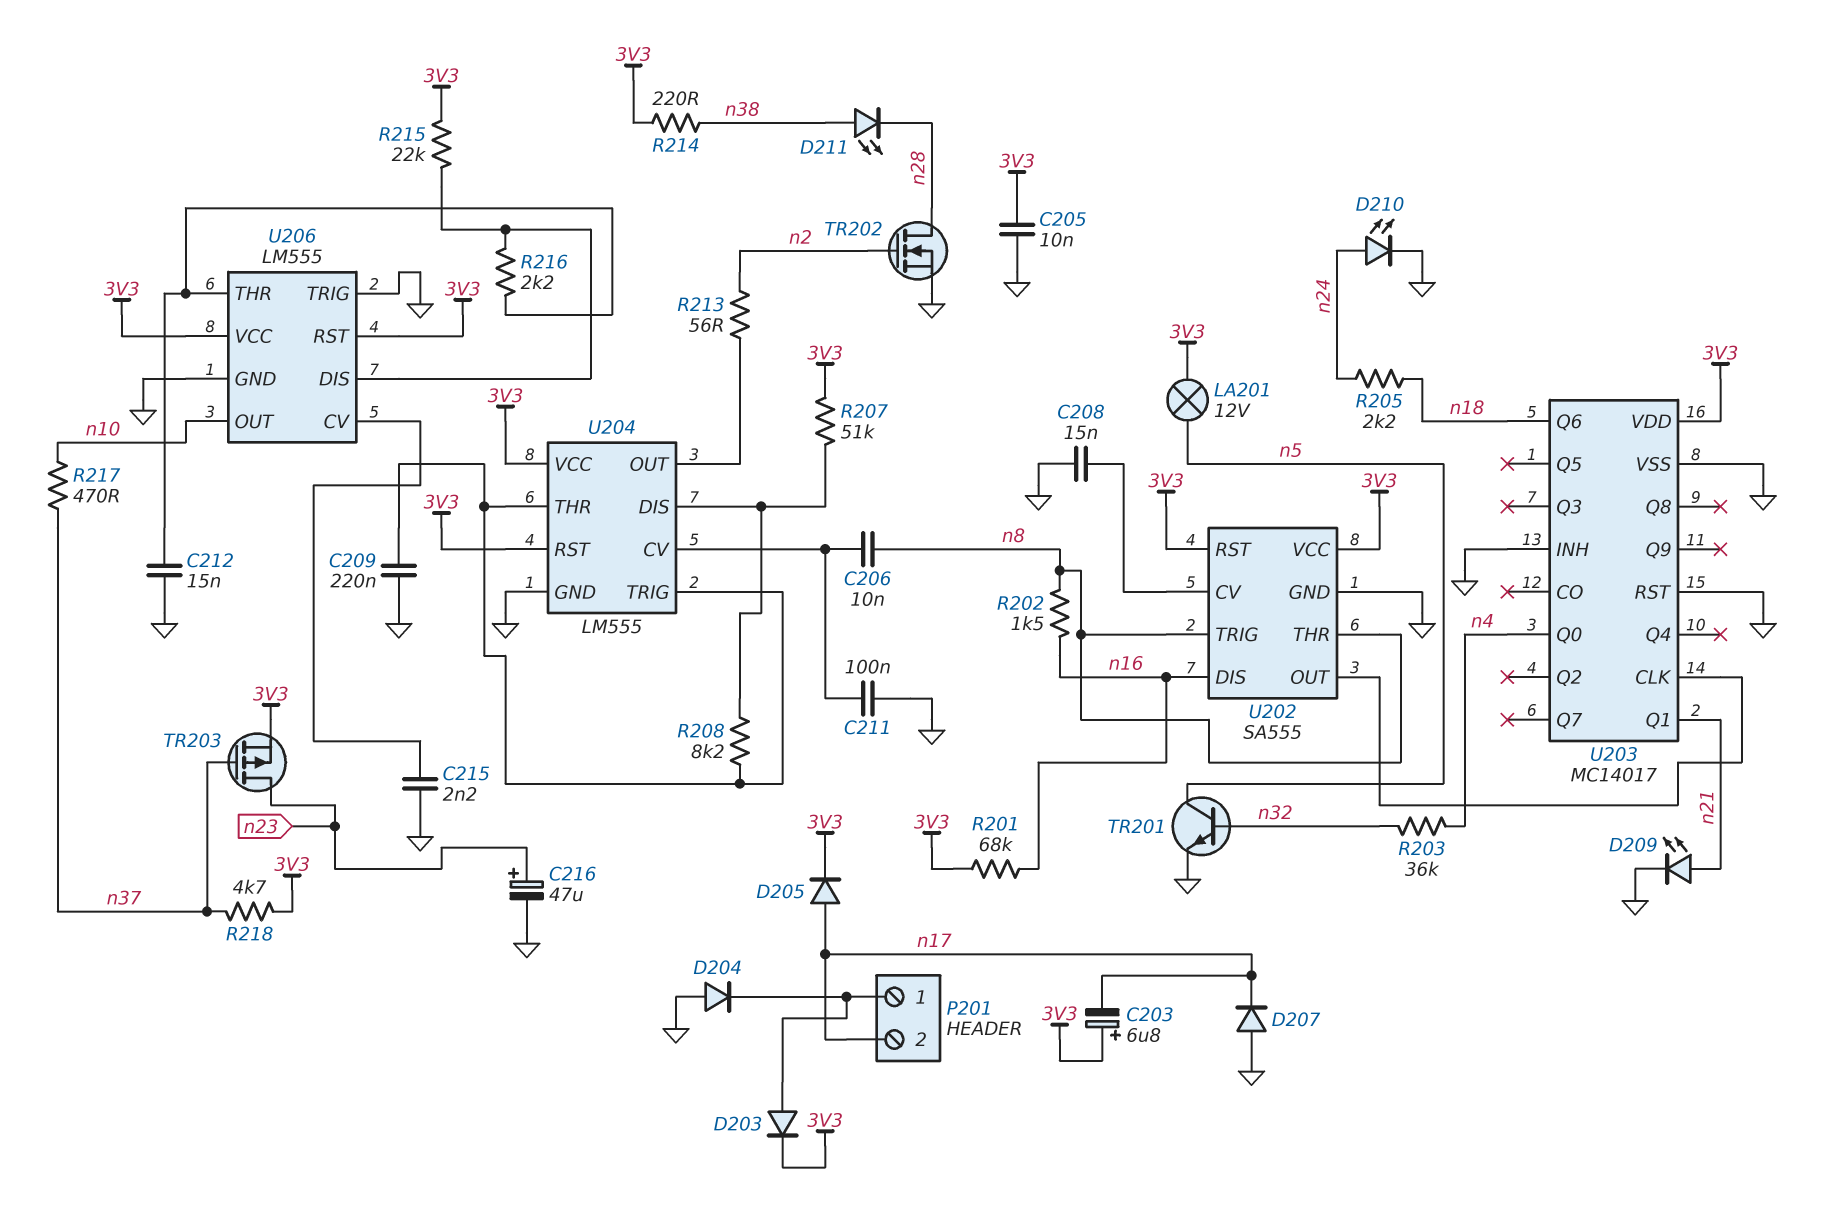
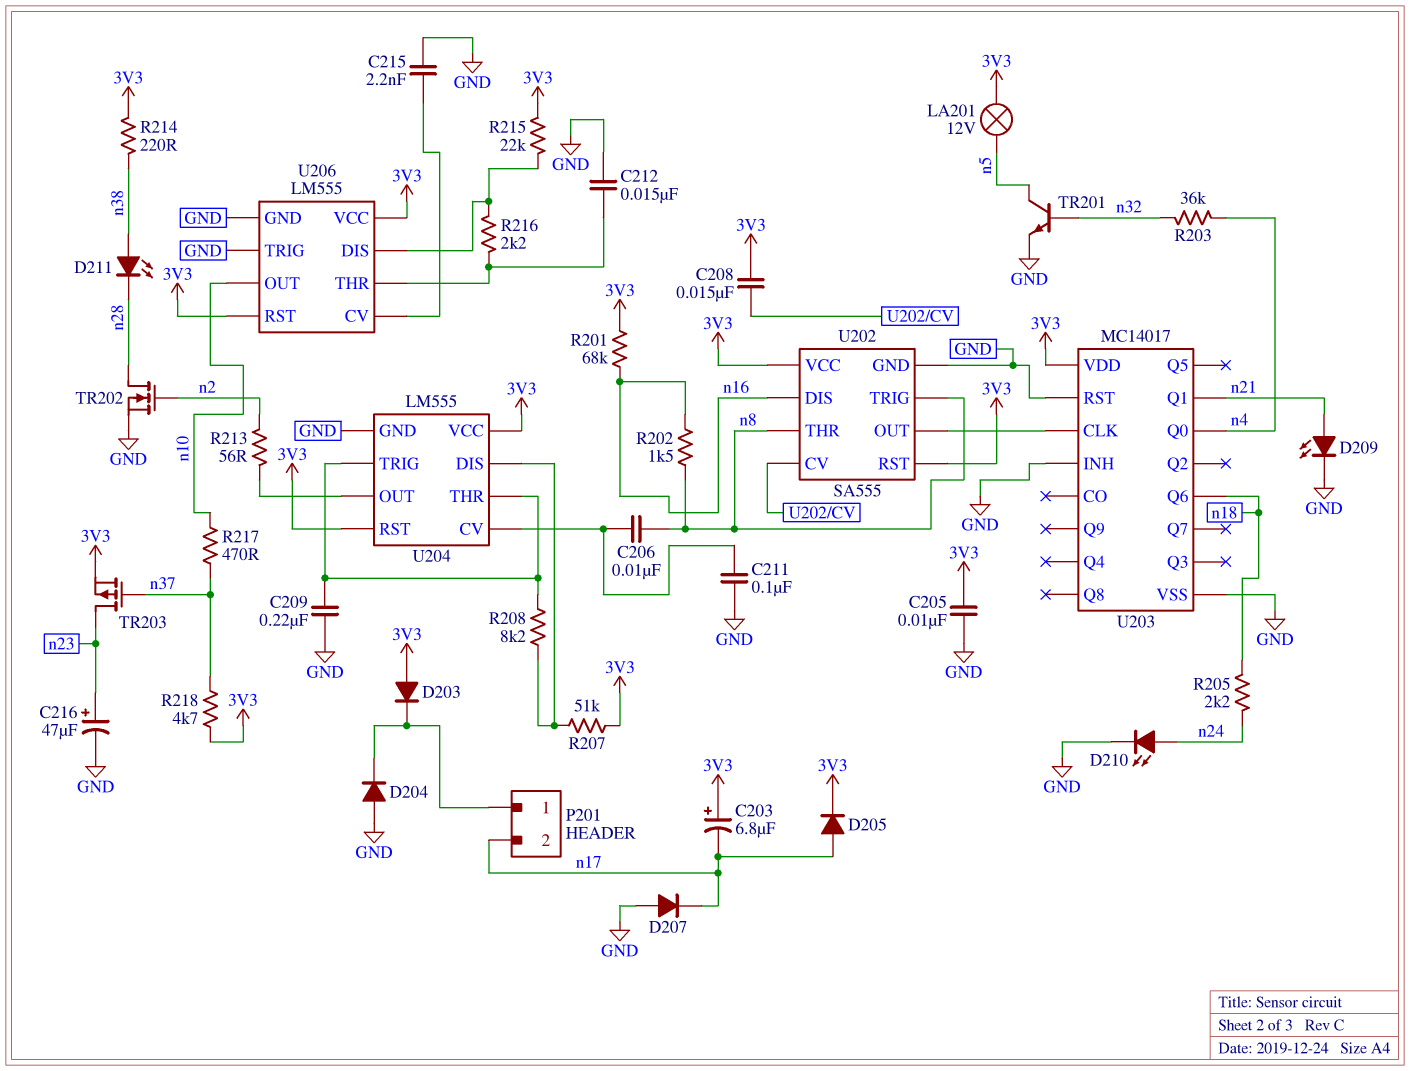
C208: 15nF (GND, U202/CV) -> 15nF (3V3, U202/CV)
D203: diode (A P201/1, K 3V3) -> diode (A 3V3, K P201/1)

